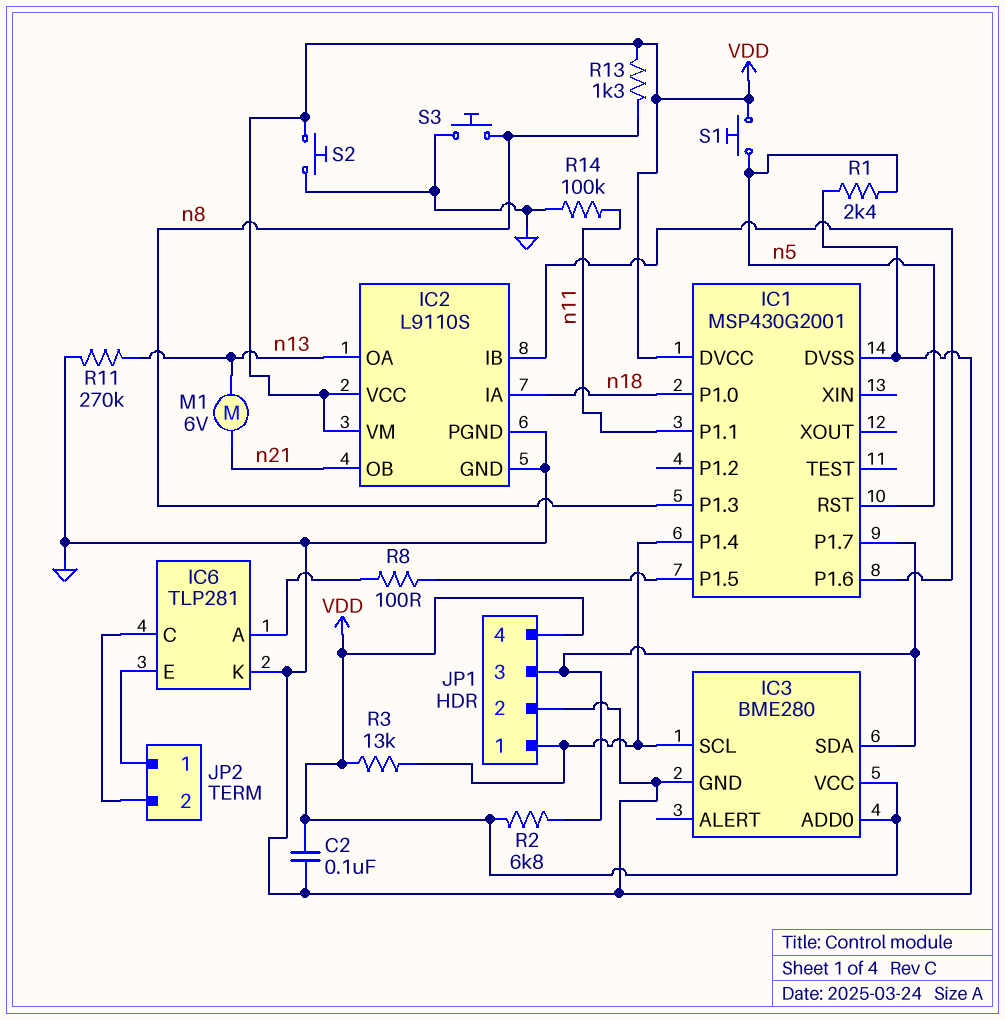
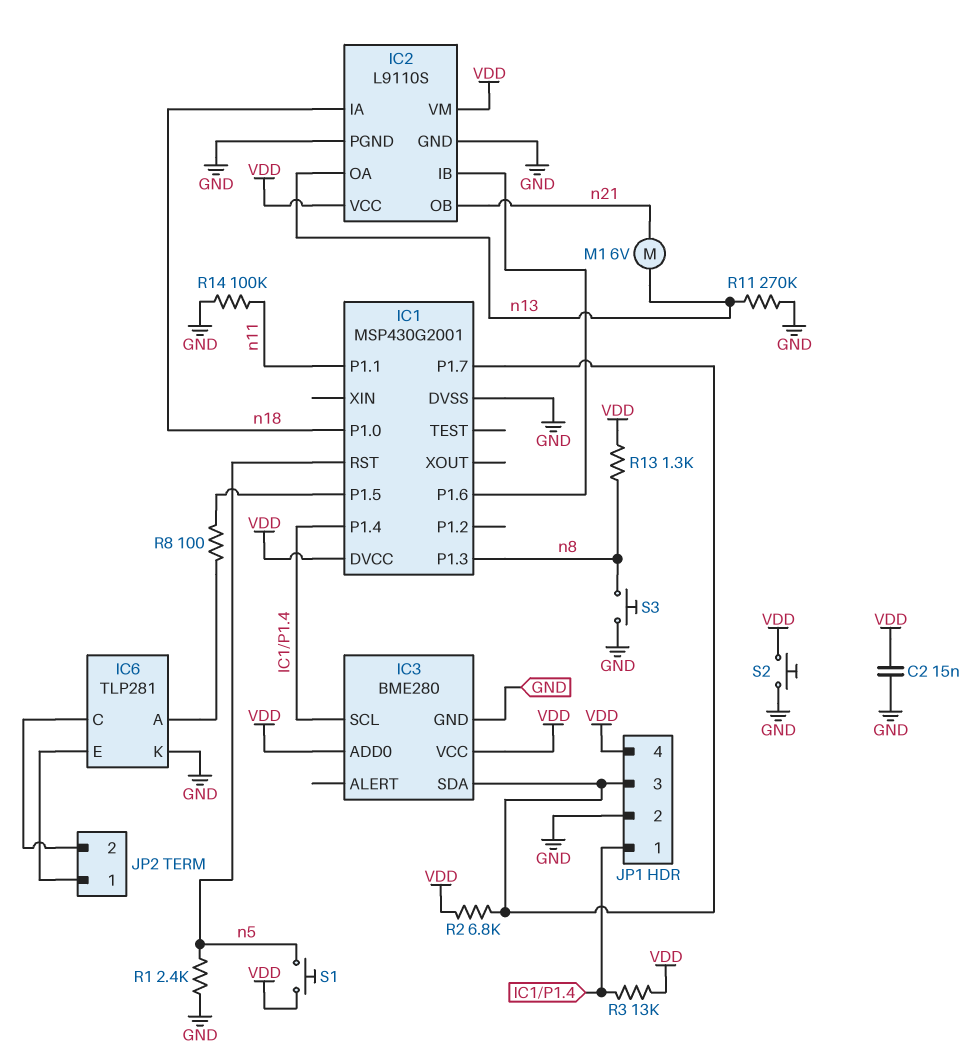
C2: 100nF (GND, VDD) -> 15nF (GND, VDD)

